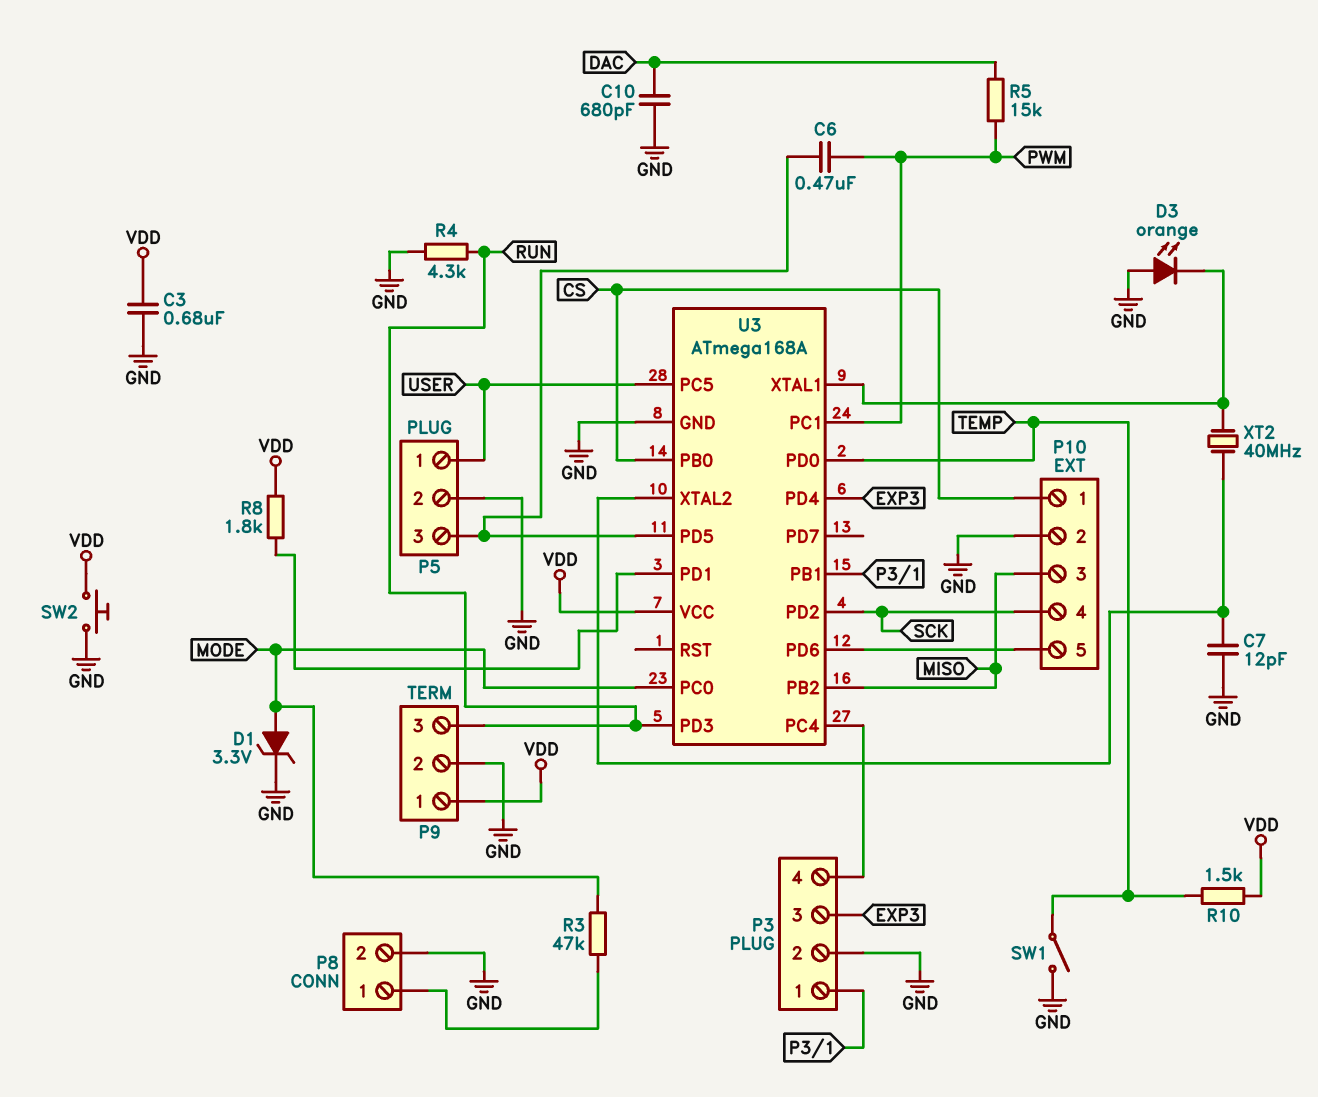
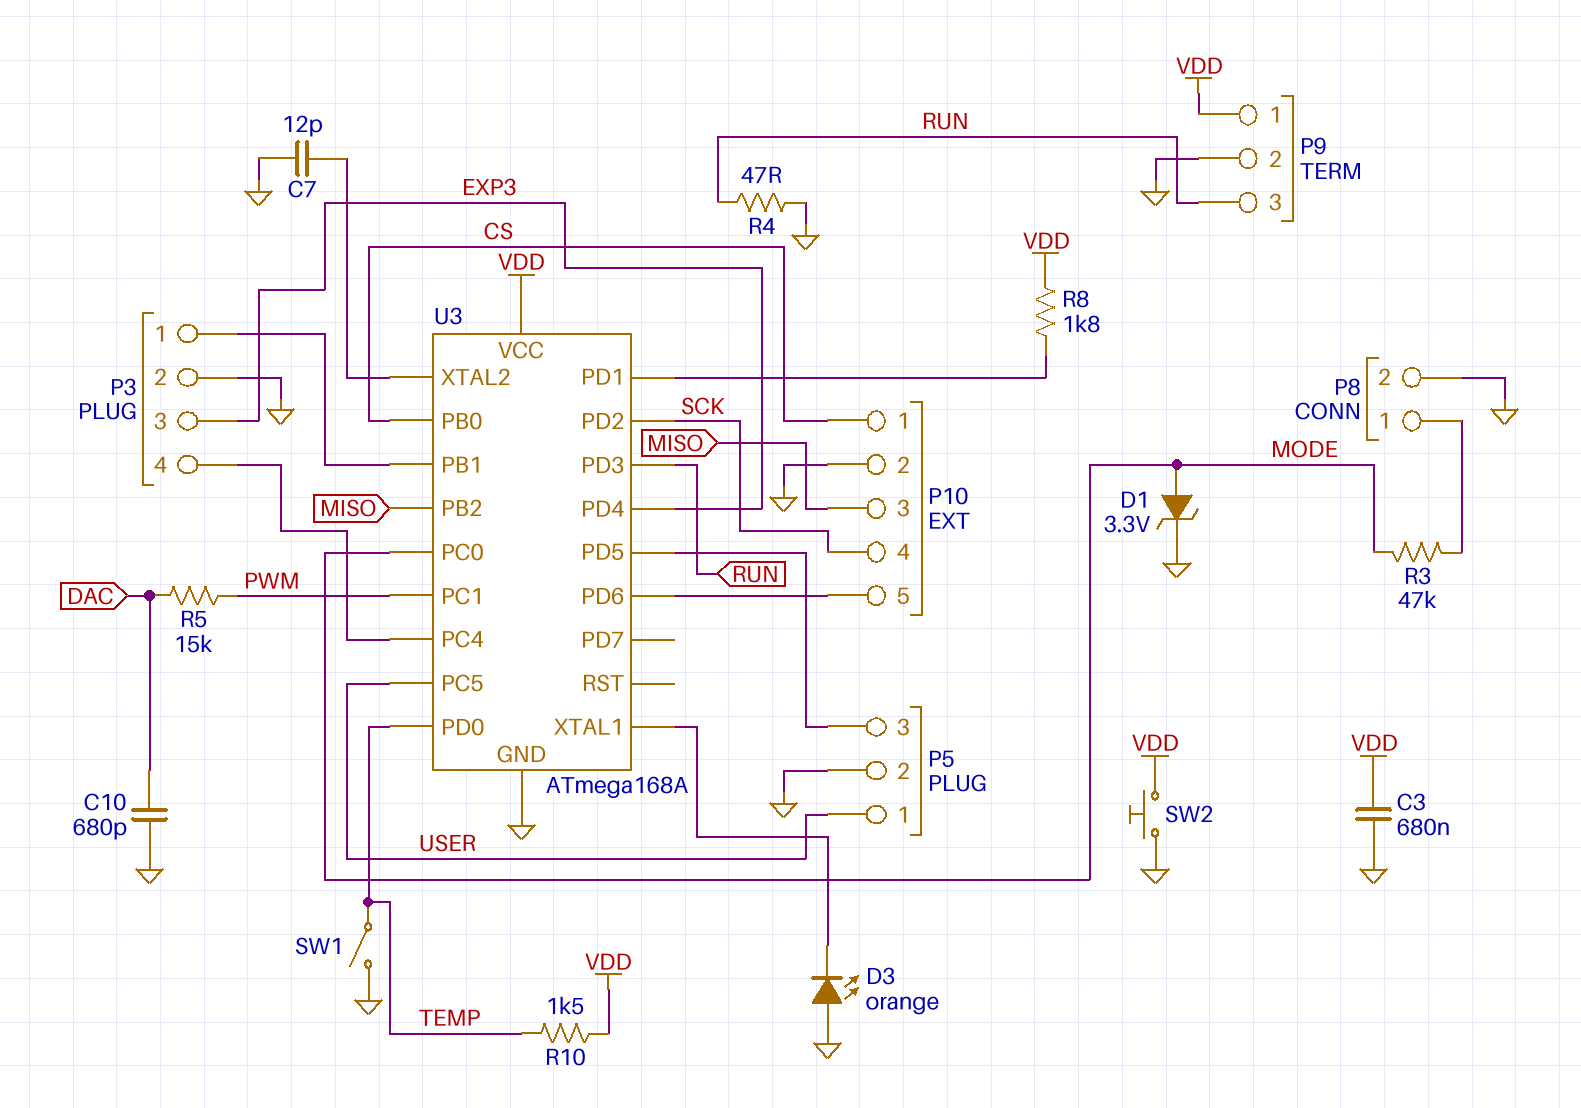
C6: 470nF (P5/3, PWM) -> none
R4: 4.3k (GND, RUN) -> 47 (GND, RUN)
XT2: 40MHz (U3/XTAL1, U3/XTAL2) -> none

